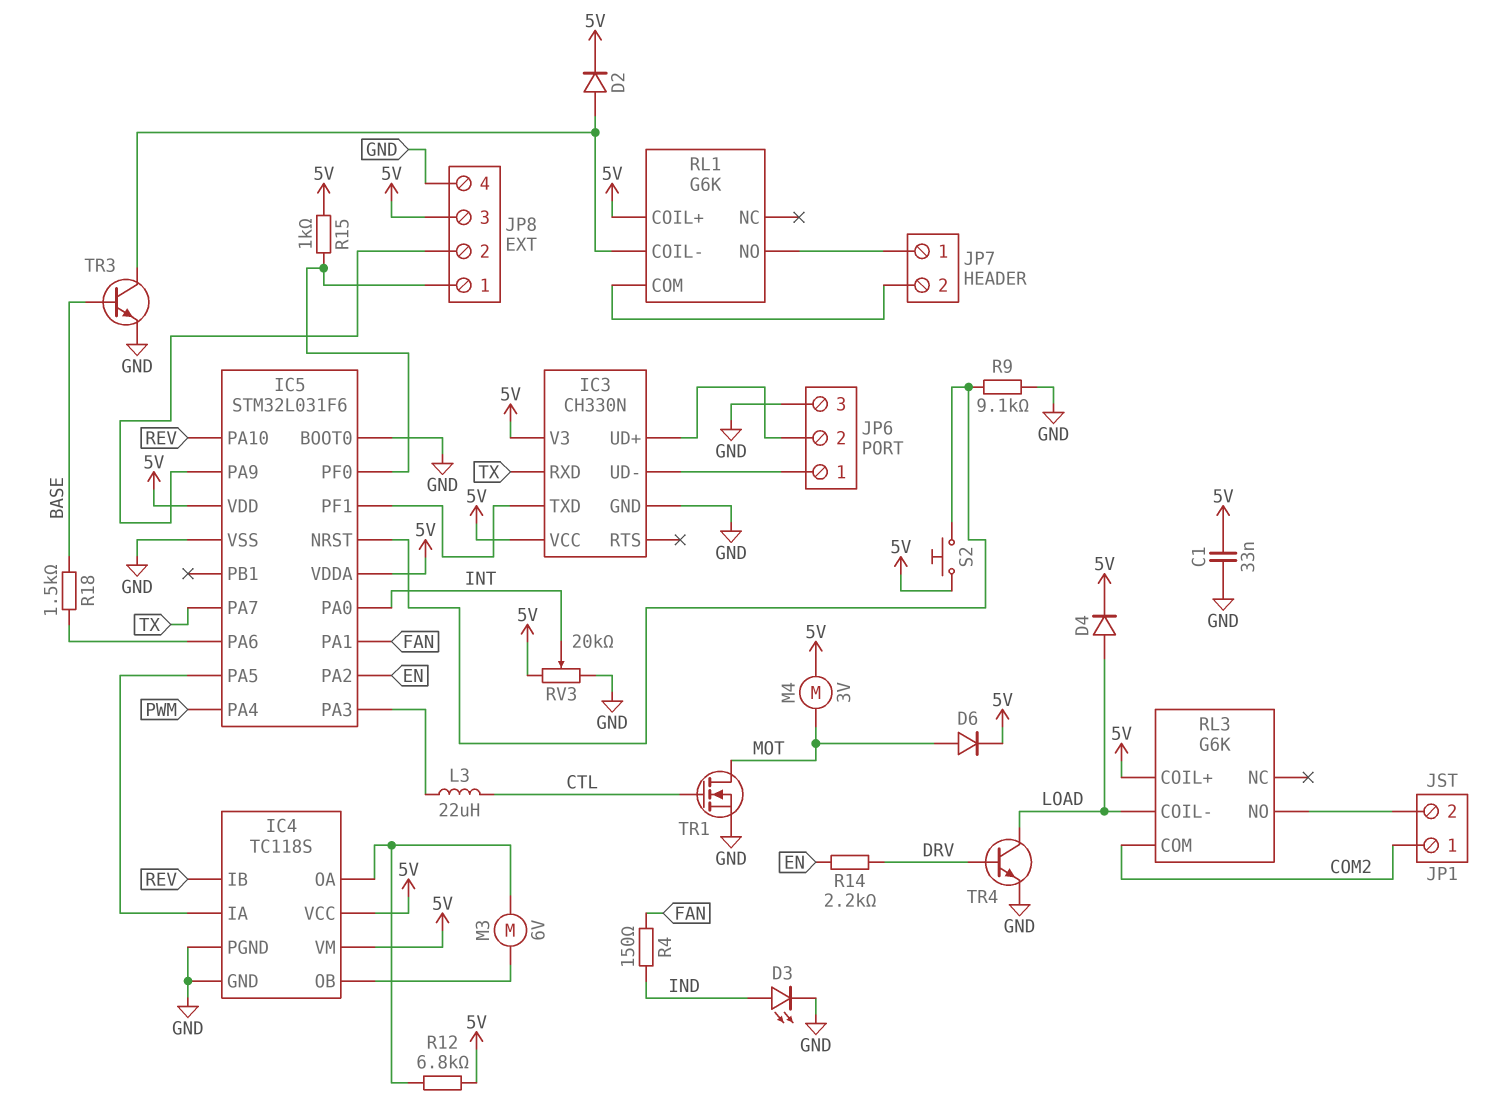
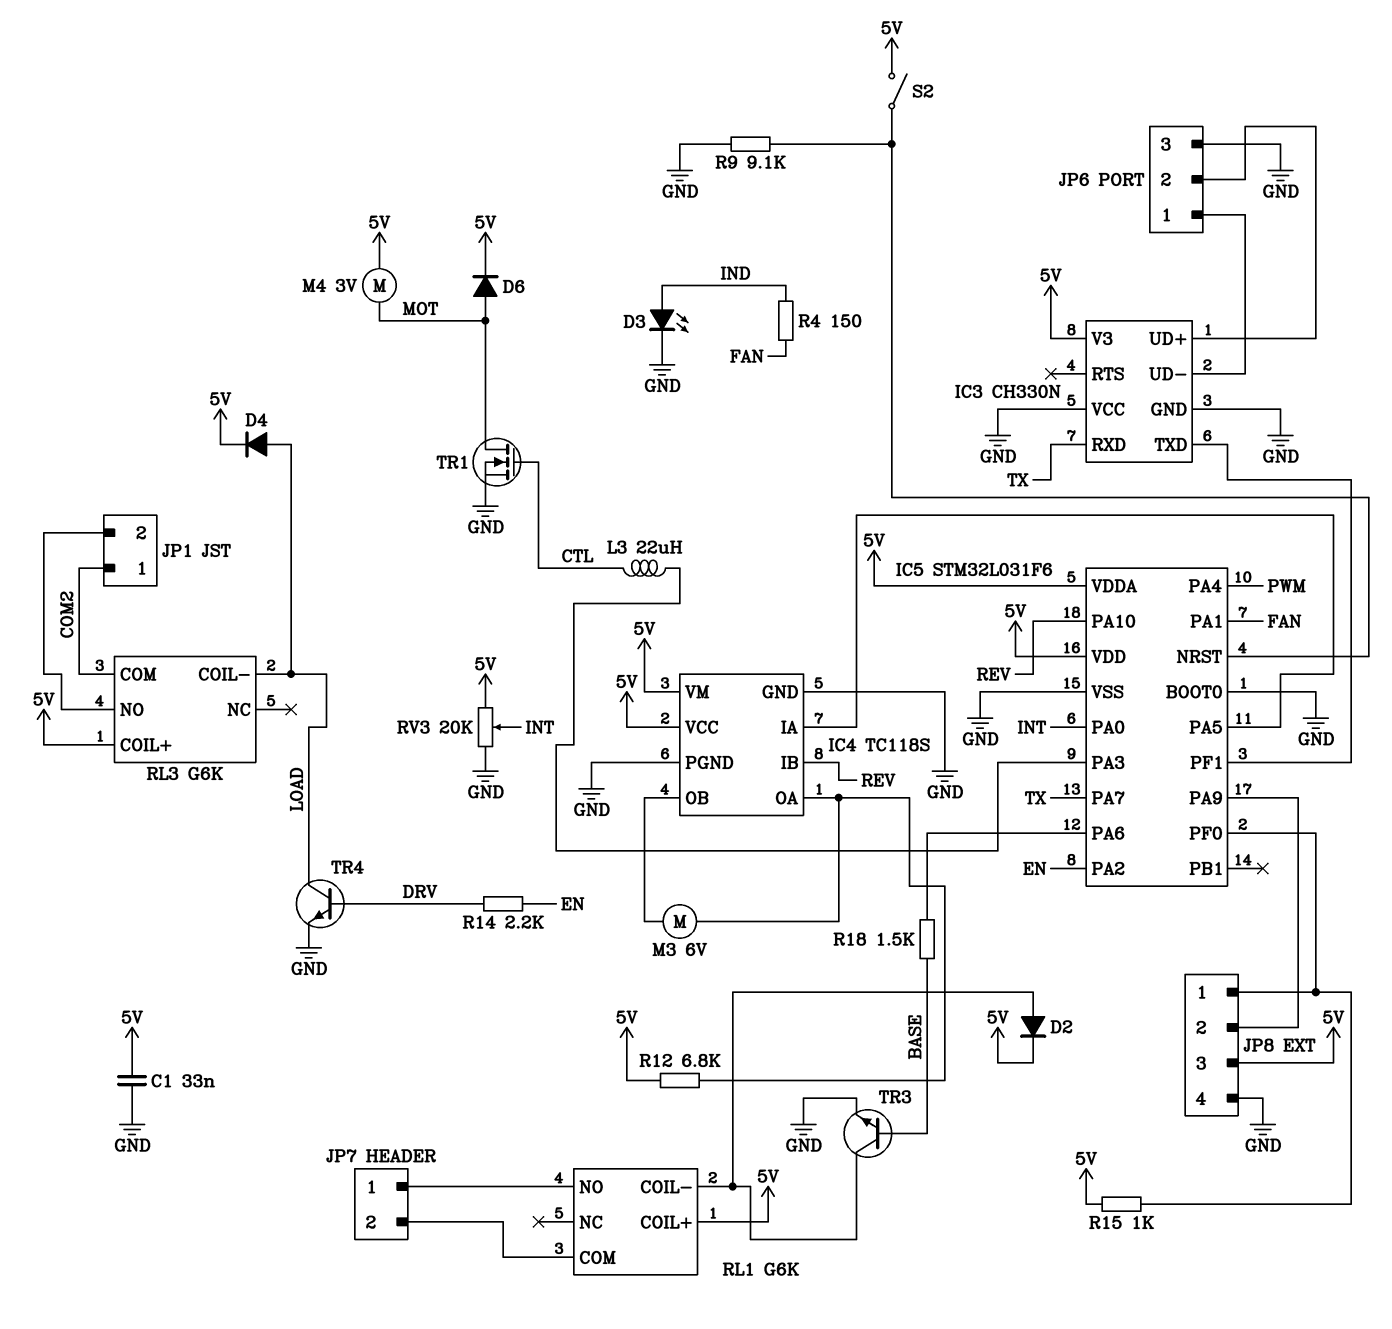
IC3 pin VCC: 5V -> GND
S2: button (5V, IC5/NRST) -> switch (5V, IC5/NRST)

